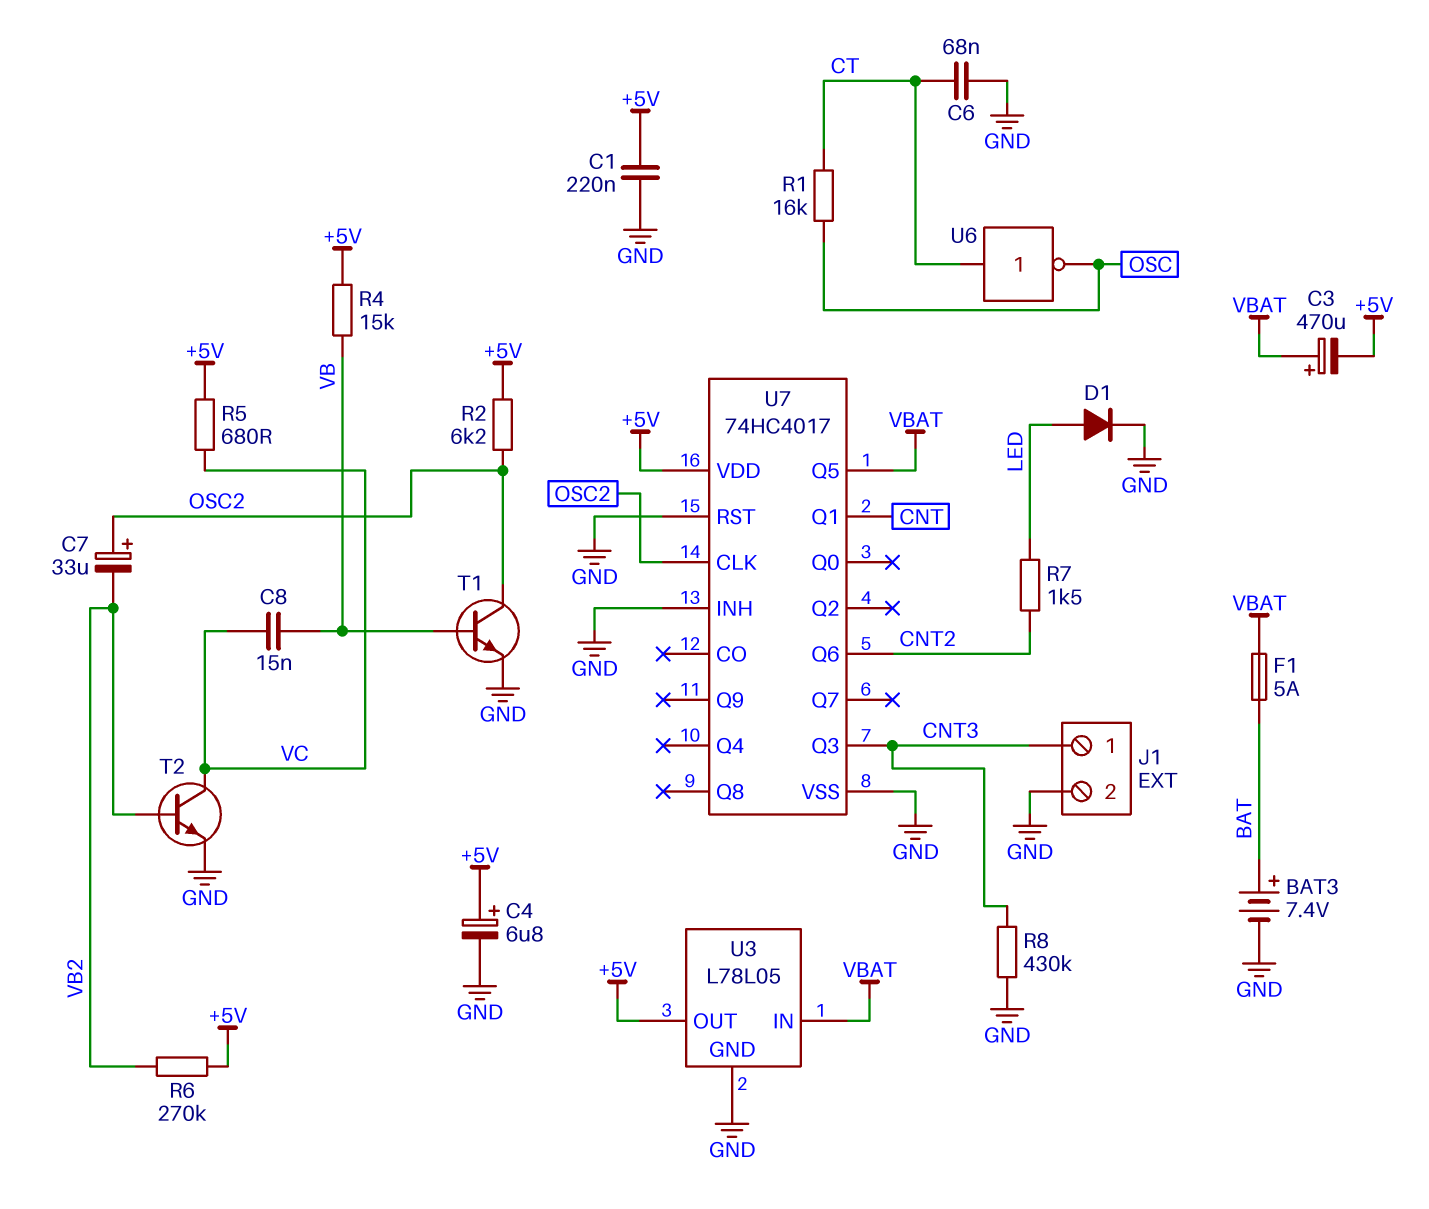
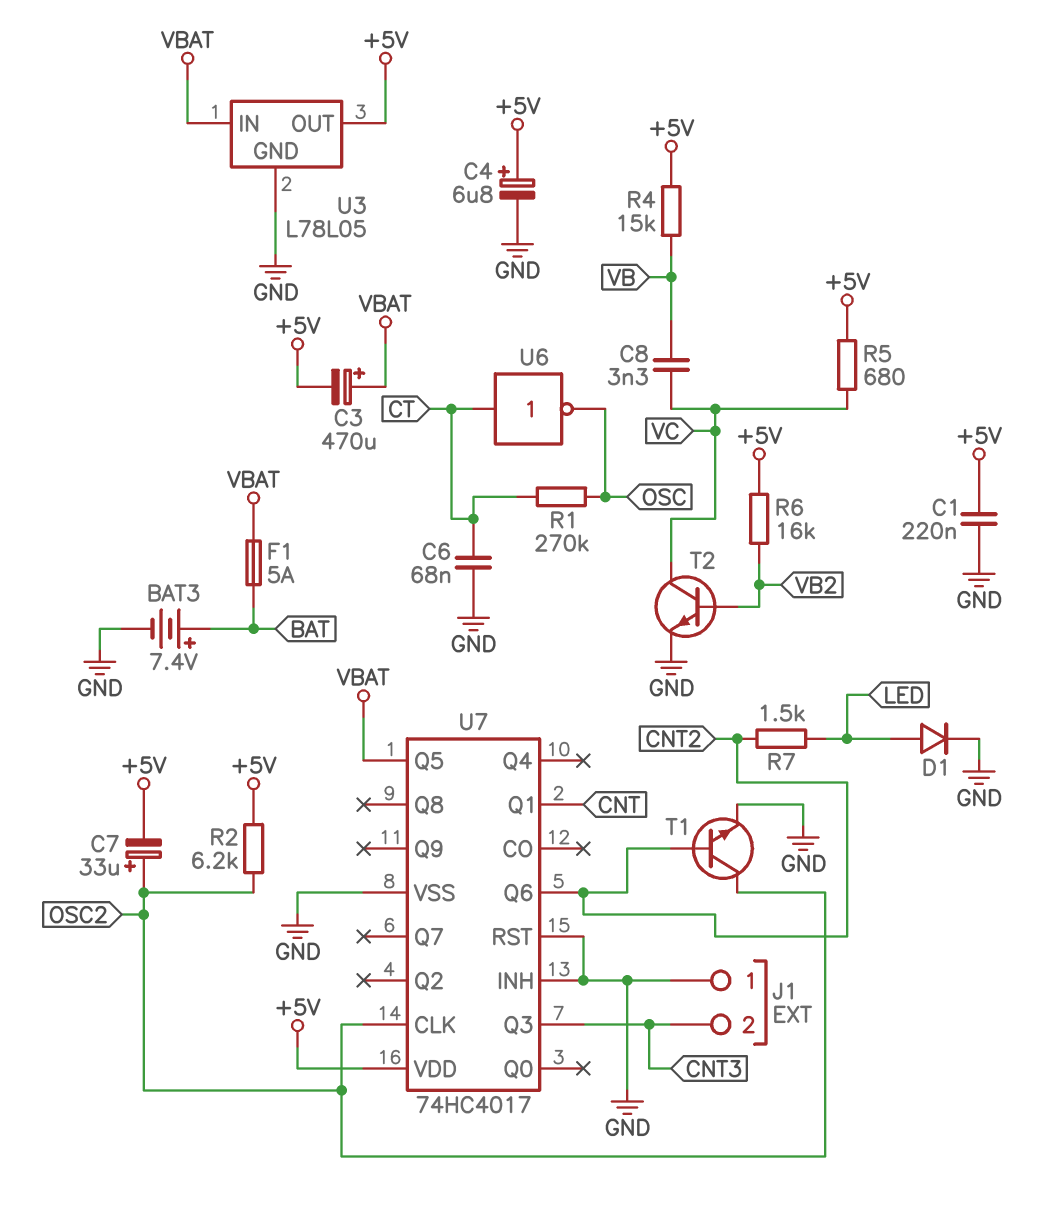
C7: 33uF (plus OSC2, minus VB2) -> 33uF (plus OSC2, minus +5V)
C8: 15nF (VB, VC) -> 3.3nF (VB, VC)
J1 pin 1: CNT3 -> GND
J1 pin 2: GND -> CNT3
R1: 16k (CT, OSC) -> 270k (CT, OSC)
R6: 270k (+5V, VB2) -> 16k (+5V, VB2)
R8: 430k (CNT3, GND) -> none
T1: NPN (B VB, C OSC2, E GND) -> NPN (B CNT2, C OSC2, E GND)

